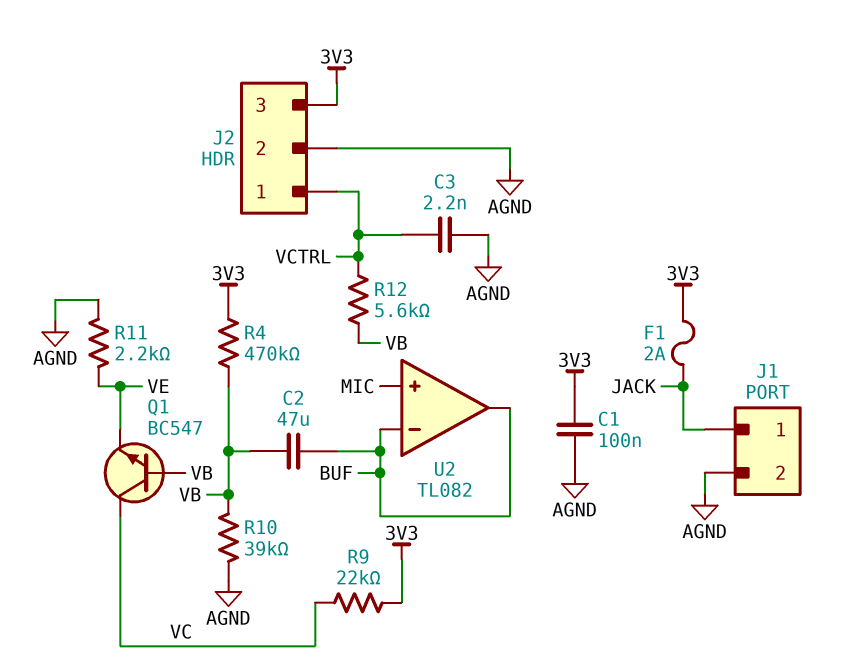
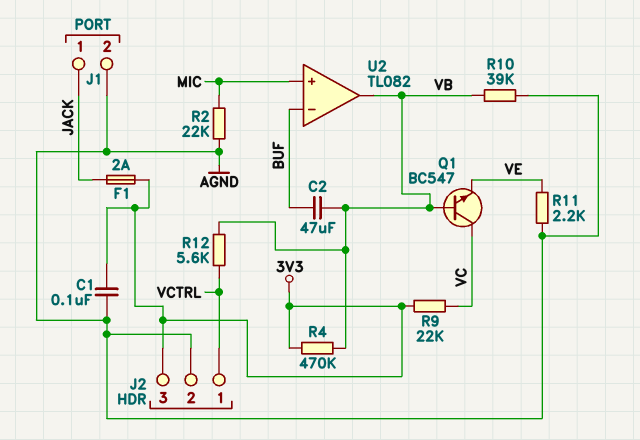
C3: 2.2nF (AGND, VCTRL) -> none
R2: none -> 22k (AGND, MIC)
U2 pin out: BUF -> VB

